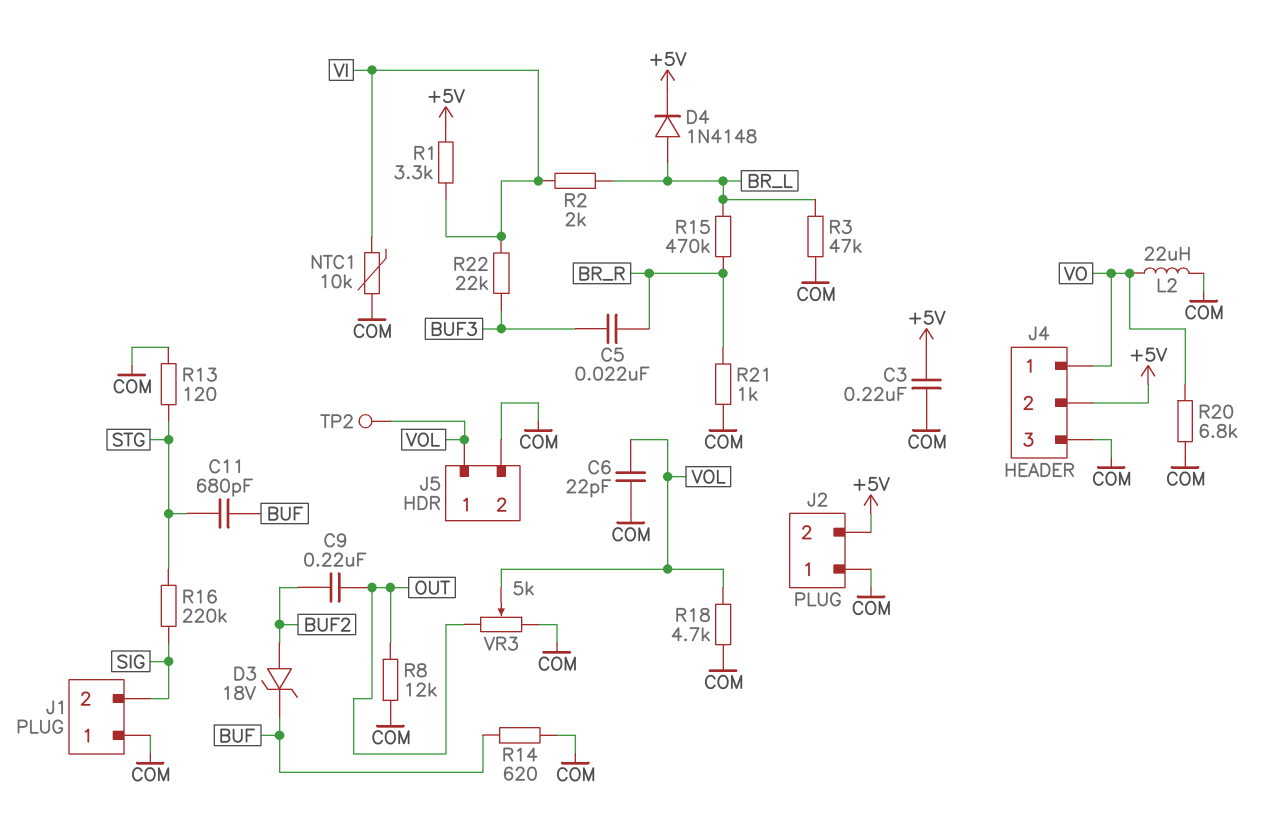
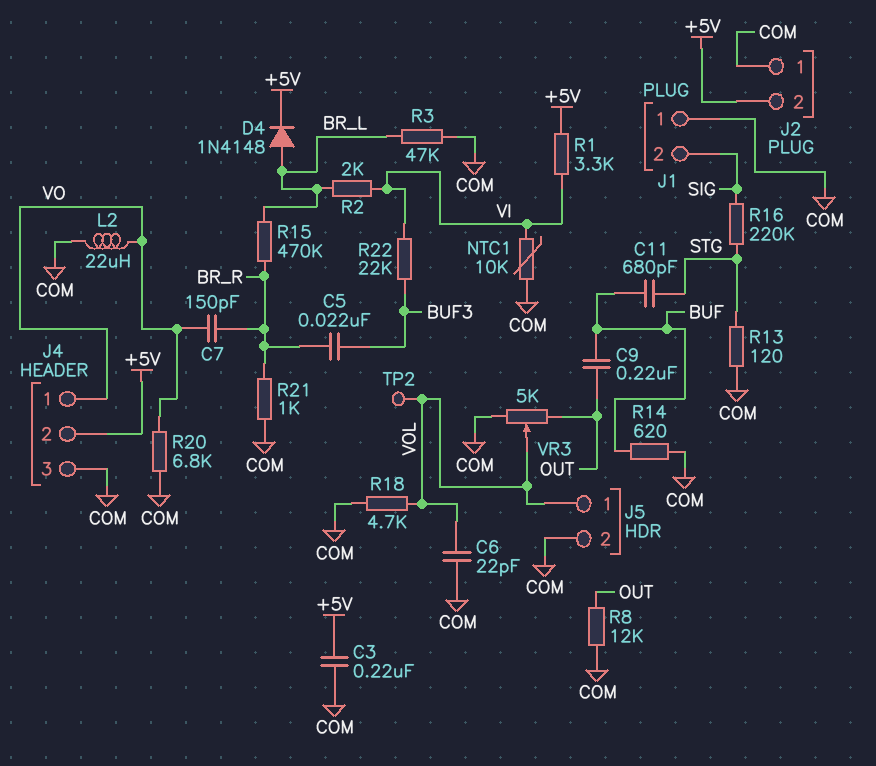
C7: none -> 150pF (BR_R, VO)
C9: 220nF (BUF2, OUT) -> 220nF (BUF, OUT)
D3: zener 18V (A BUF2, K BUF) -> none

